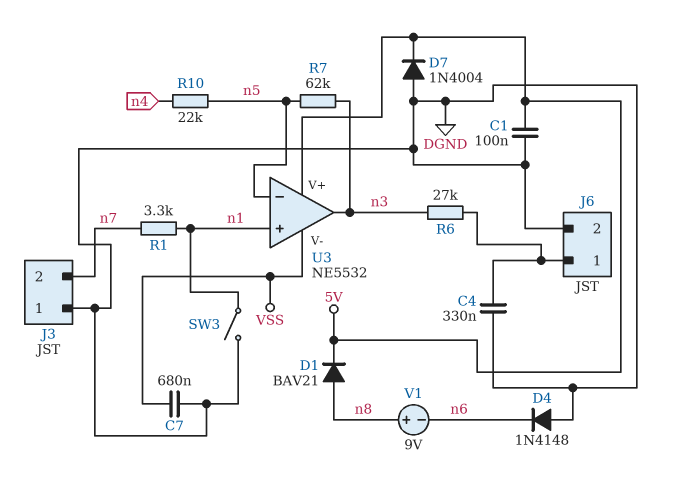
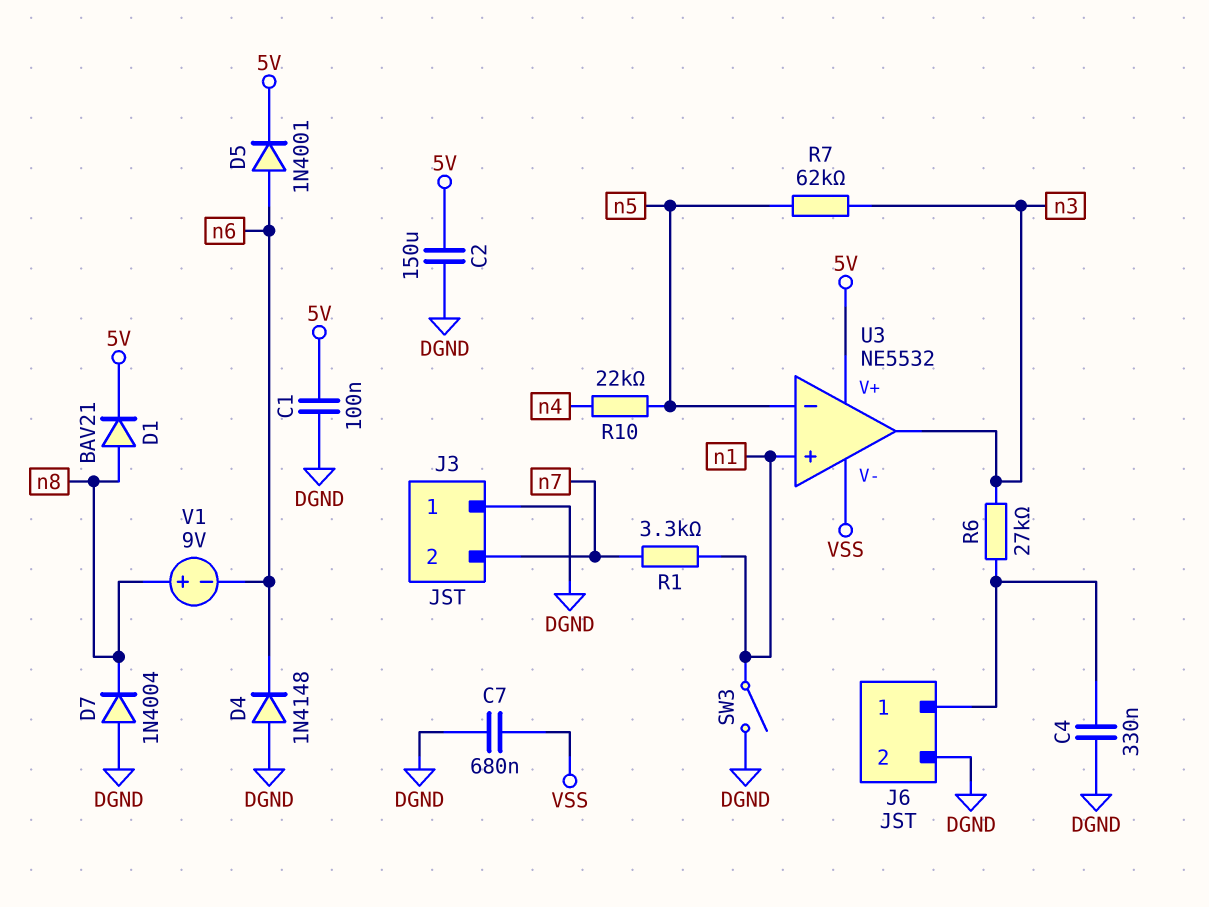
C2: none -> 150uF (5V, DGND)
D5: none -> diode 1N4001 (A n6, K 5V)
D7: diode 1N4004 (A DGND, K 5V) -> diode 1N4004 (A DGND, K n8)

